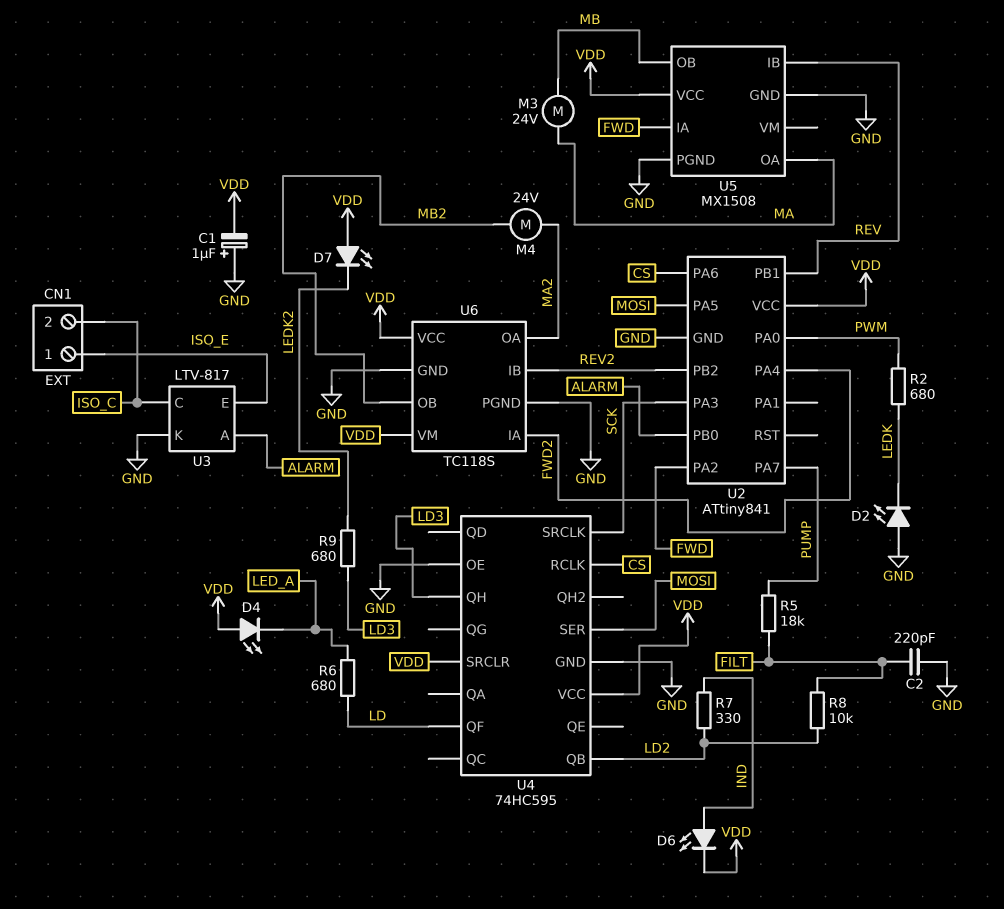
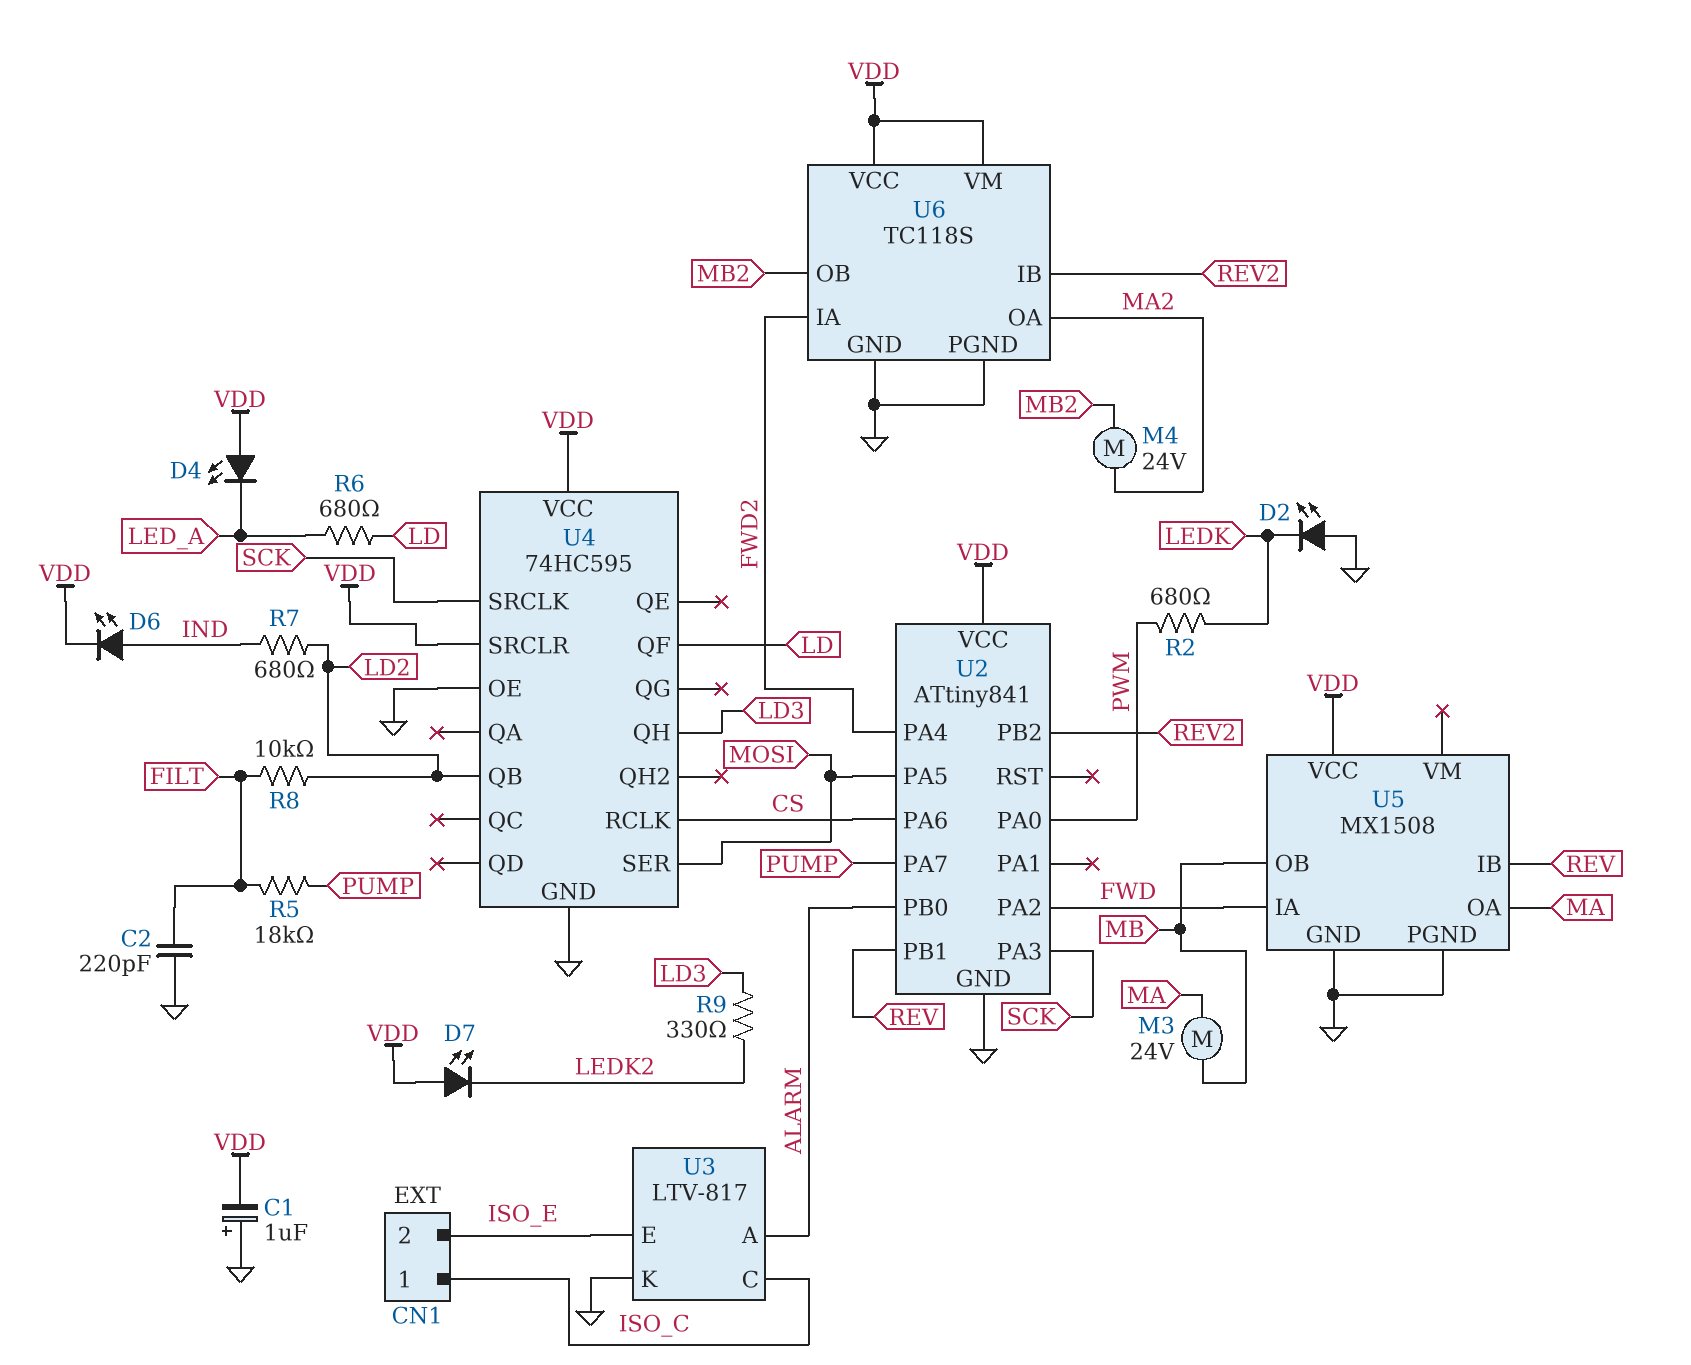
CN1 pin 1: ISO_E -> ISO_C
CN1 pin 2: ISO_C -> ISO_E
R7: 330 (IND, LD2) -> 680 (IND, LD2)
R9: 680 (LD3, LEDK2) -> 330 (LD3, LEDK2)

